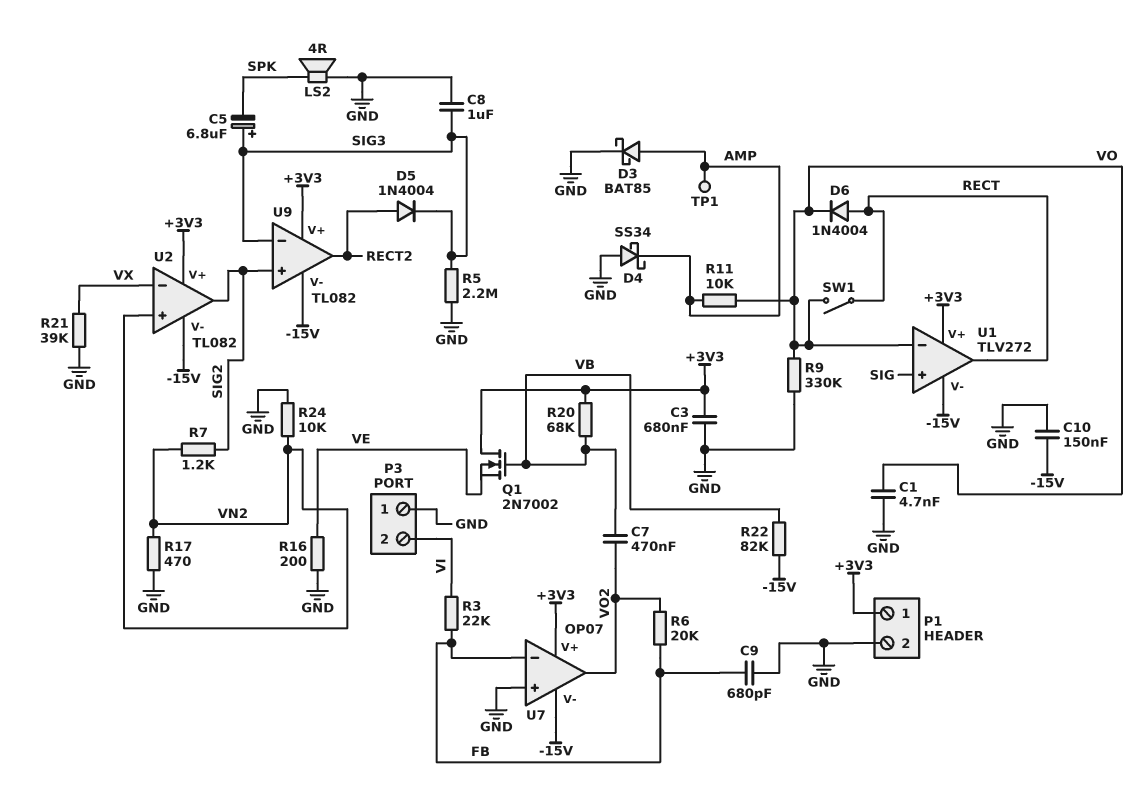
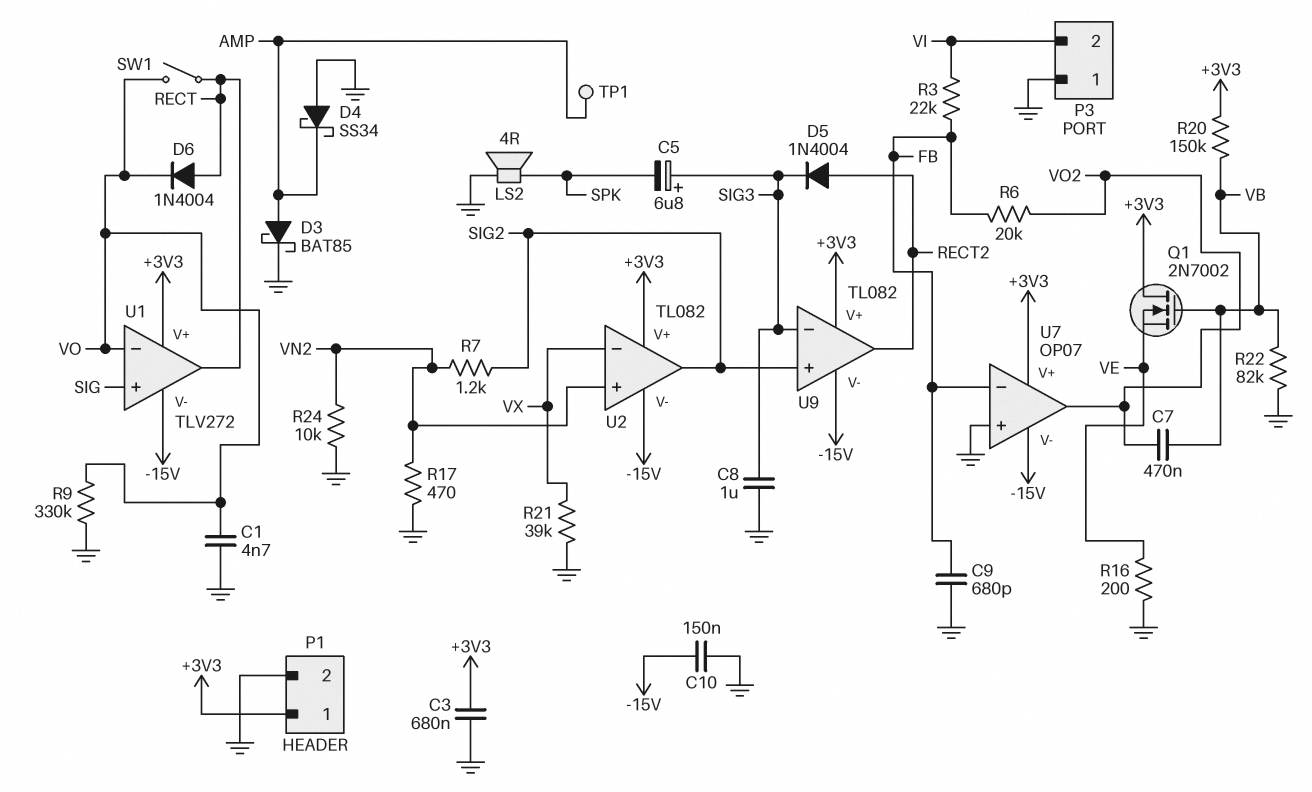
R5: 2.2M (GND, SIG3) -> none
R11: 10k (AMP, VO) -> none
R20: 68k (+3V3, VB) -> 150k (+3V3, VB)
R22: 82k (-15V, VB) -> 82k (GND, VB)

